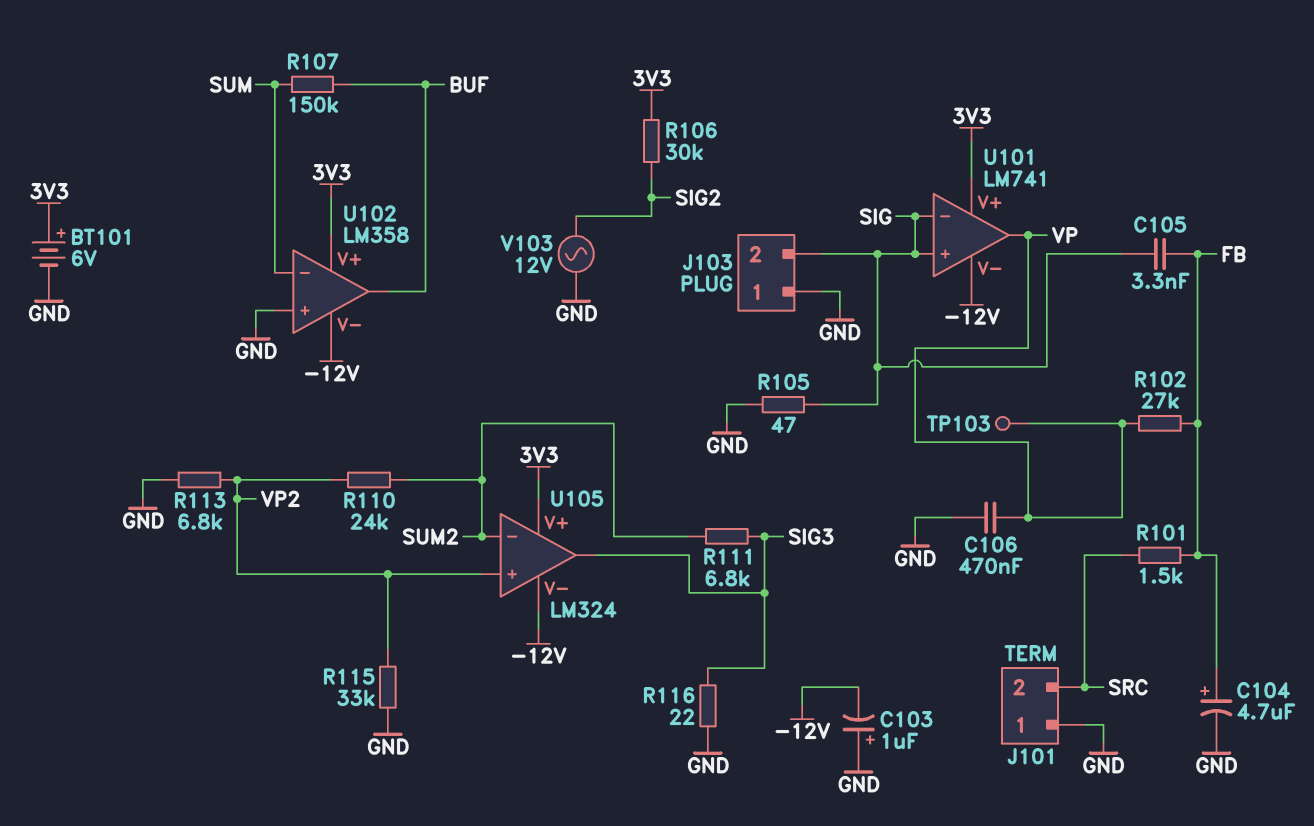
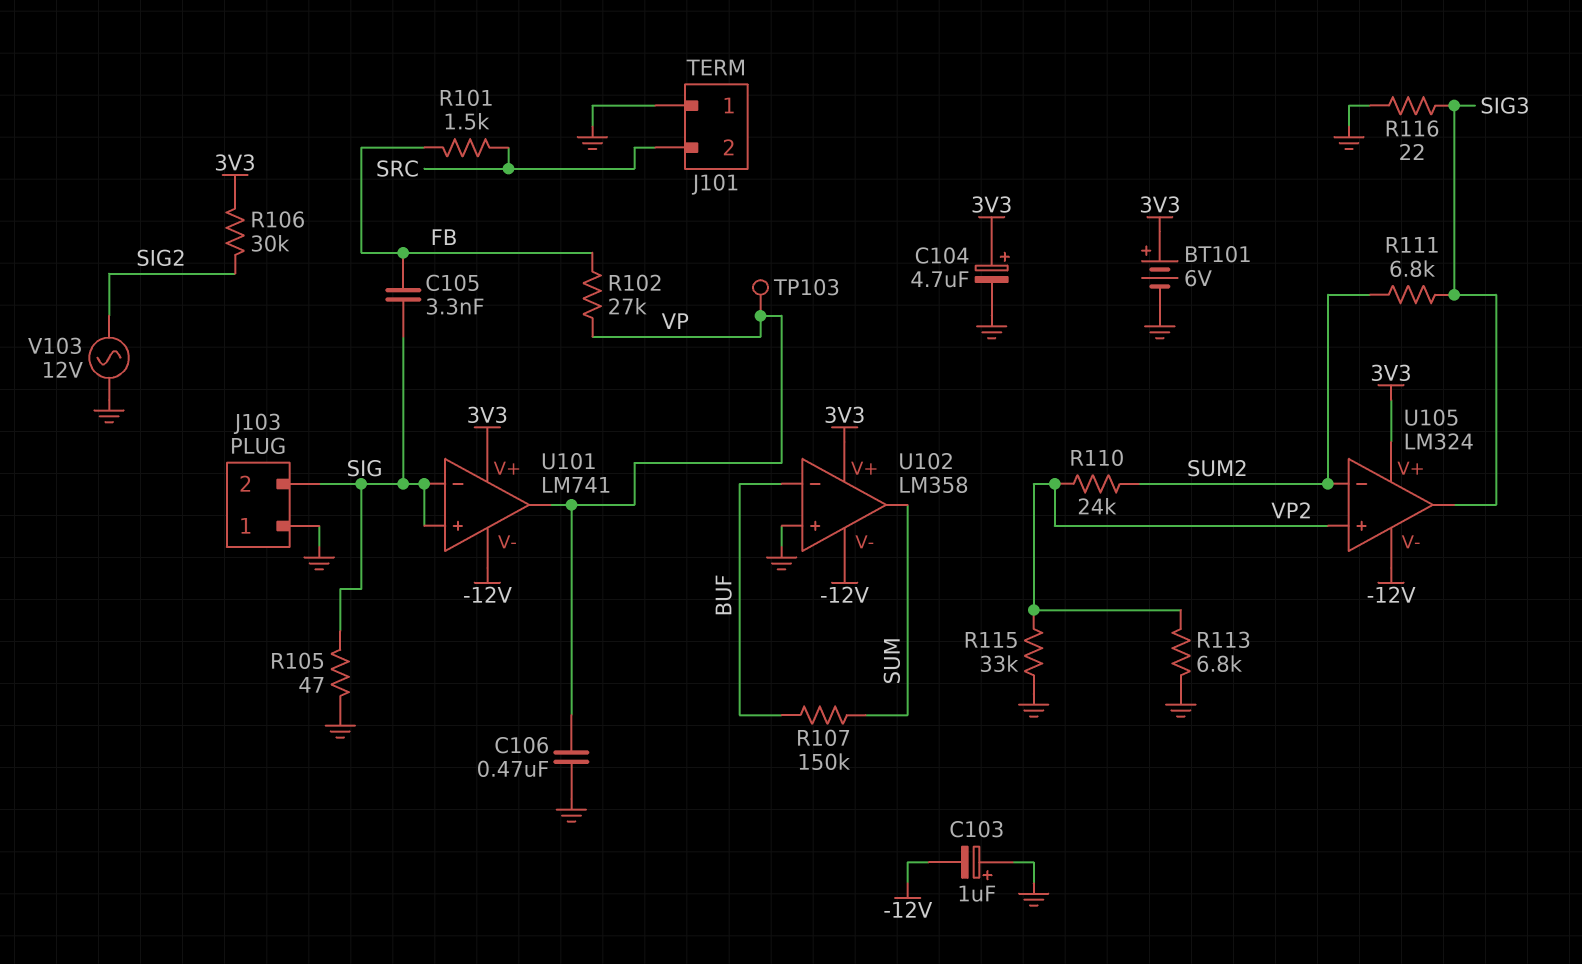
C104: 4.7uF (plus FB, minus GND) -> 4.7uF (plus 3V3, minus GND)
U102 pin in-: SUM -> BUF
U102 pin out: BUF -> SUM

